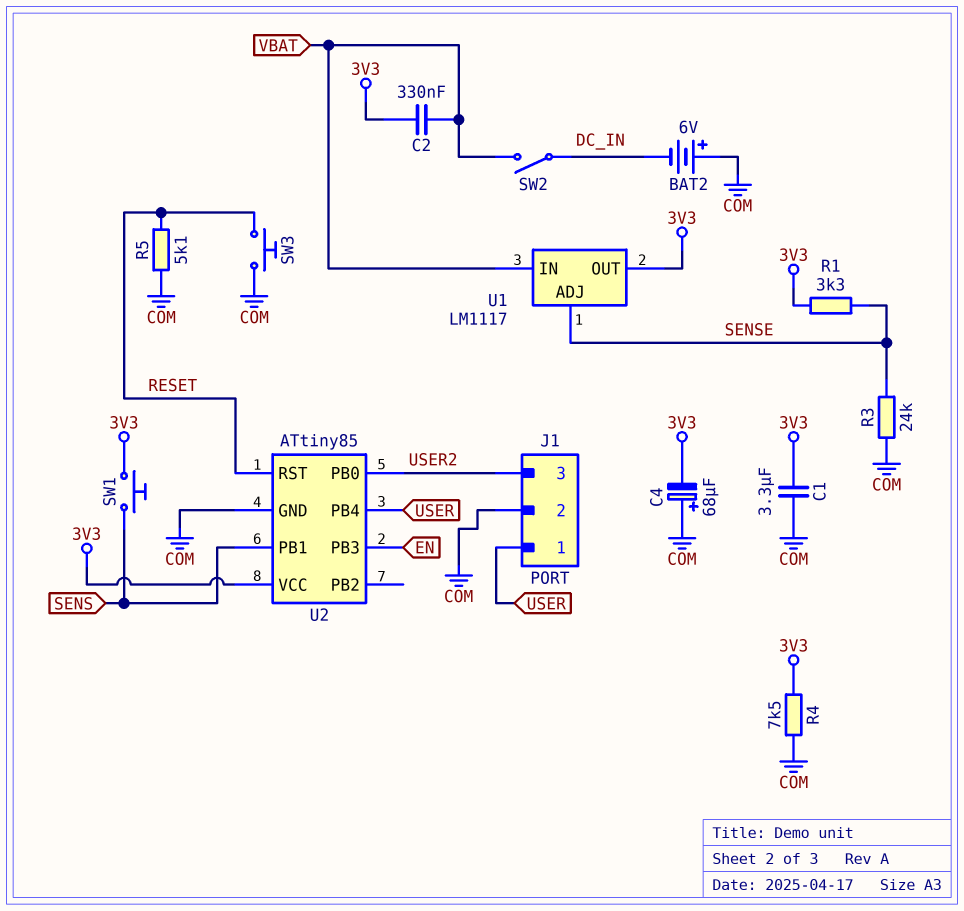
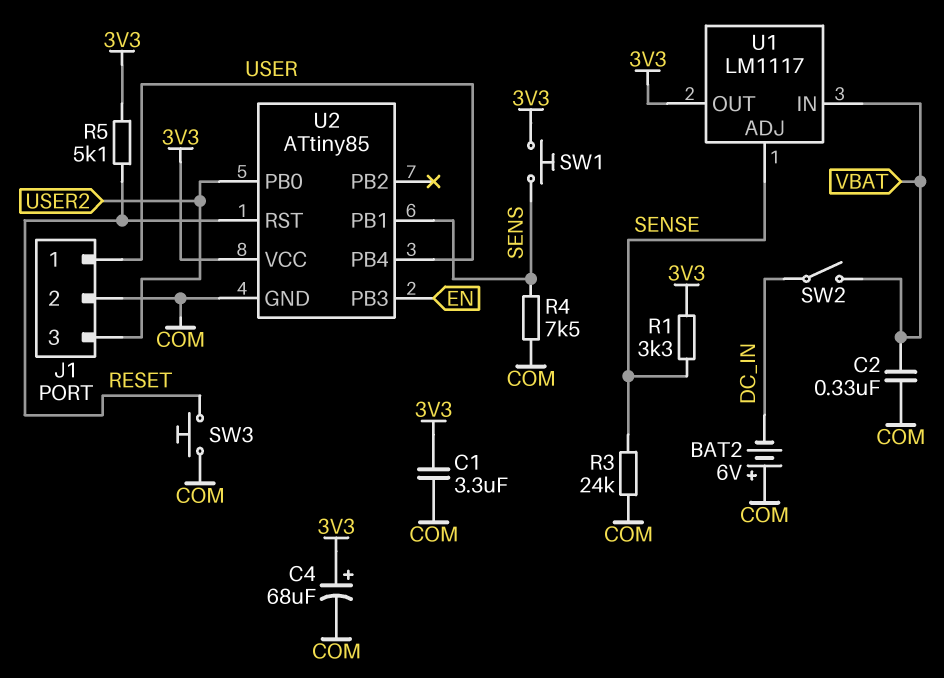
C2: 330nF (3V3, VBAT) -> 330nF (COM, VBAT)
C4: 68uF (plus COM, minus 3V3) -> 68uF (plus 3V3, minus COM)
R4: 7.5k (3V3, COM) -> 7.5k (COM, SENS)
R5: 5.1k (COM, RESET) -> 5.1k (3V3, RESET)

